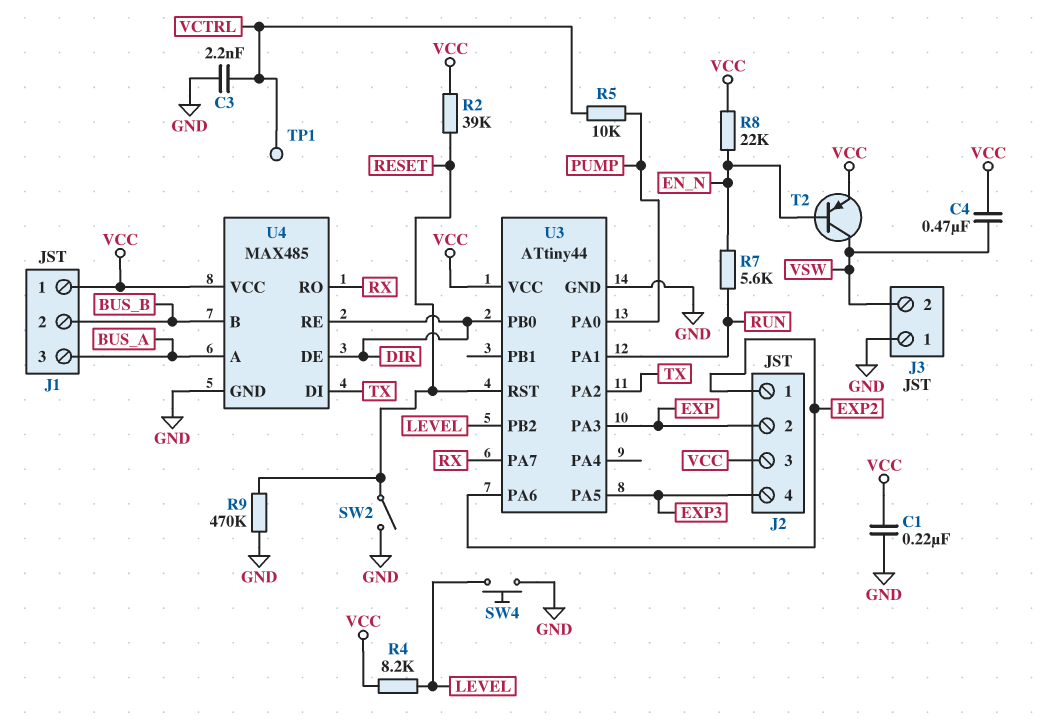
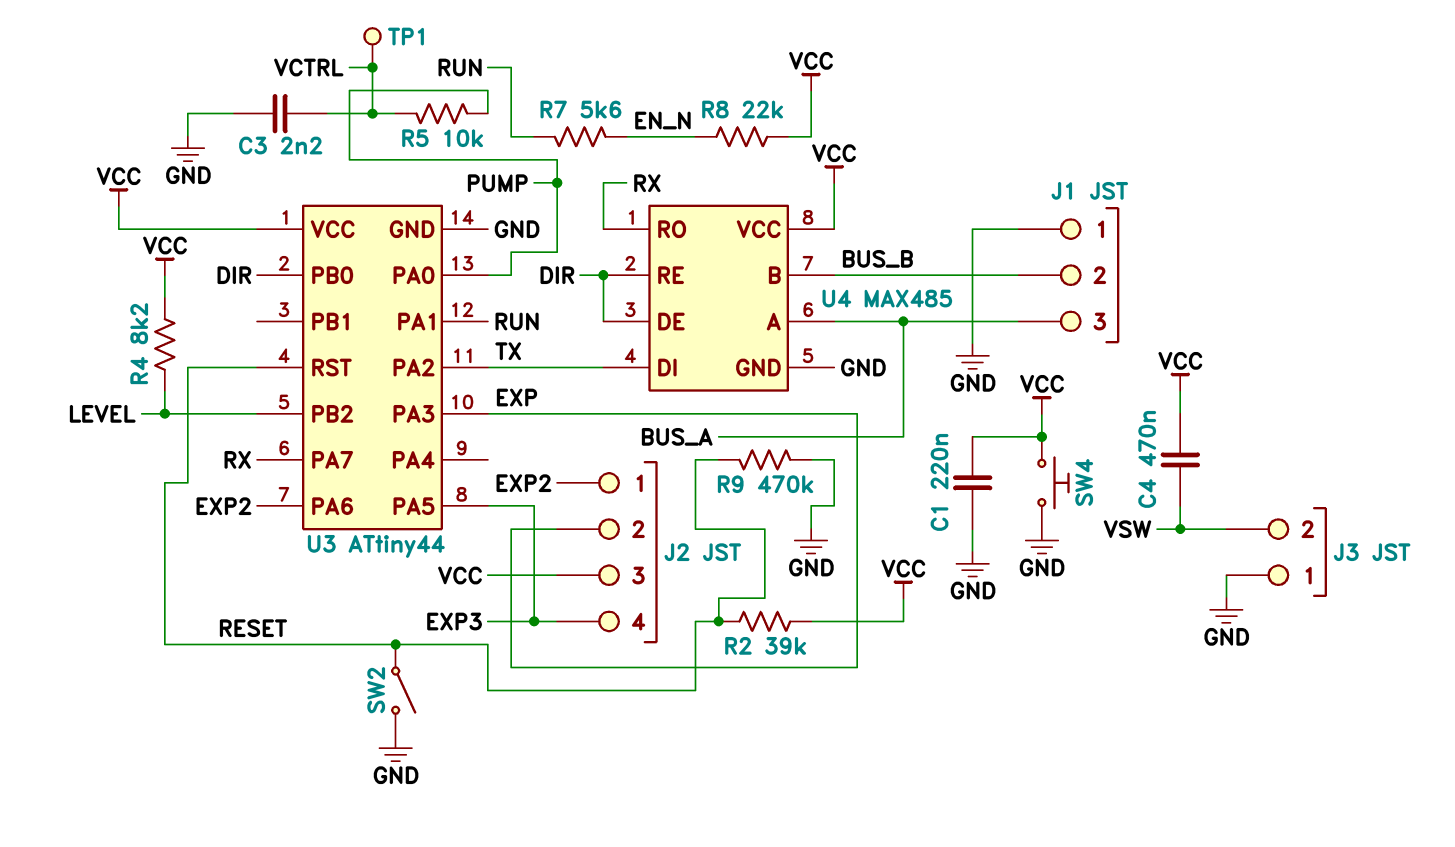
J1 pin 1: VCC -> GND
SW4: button (GND, LEVEL) -> button (GND, VCC)
T2: PNP (B EN_N, C VSW, E VCC) -> none

